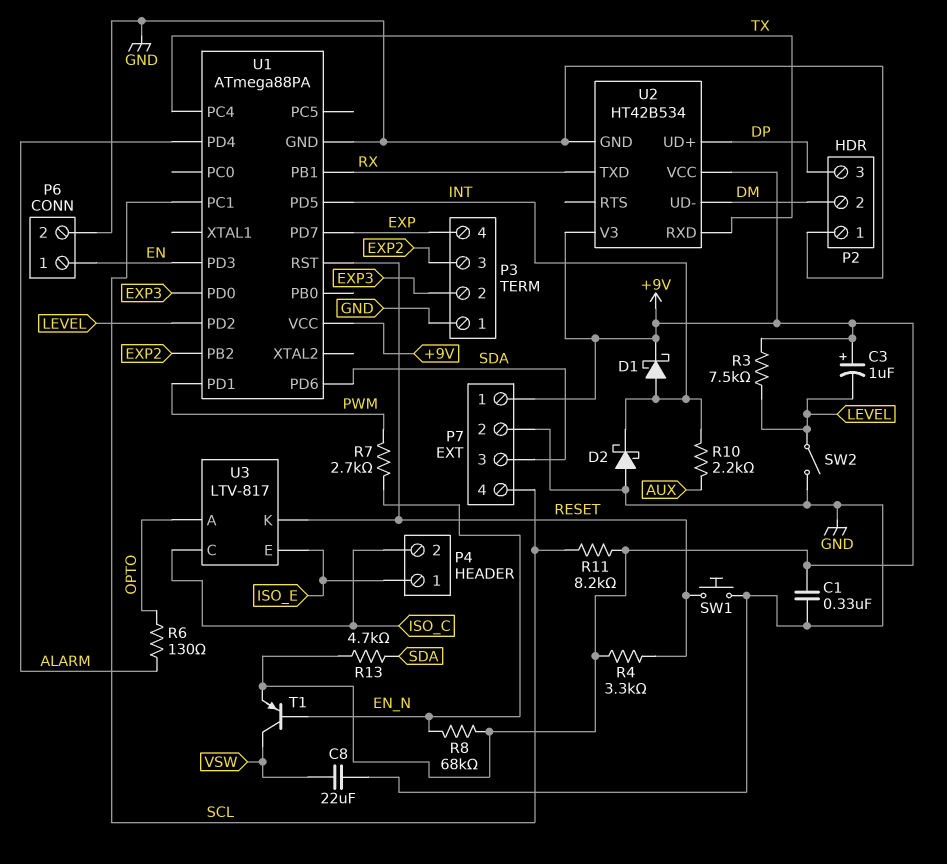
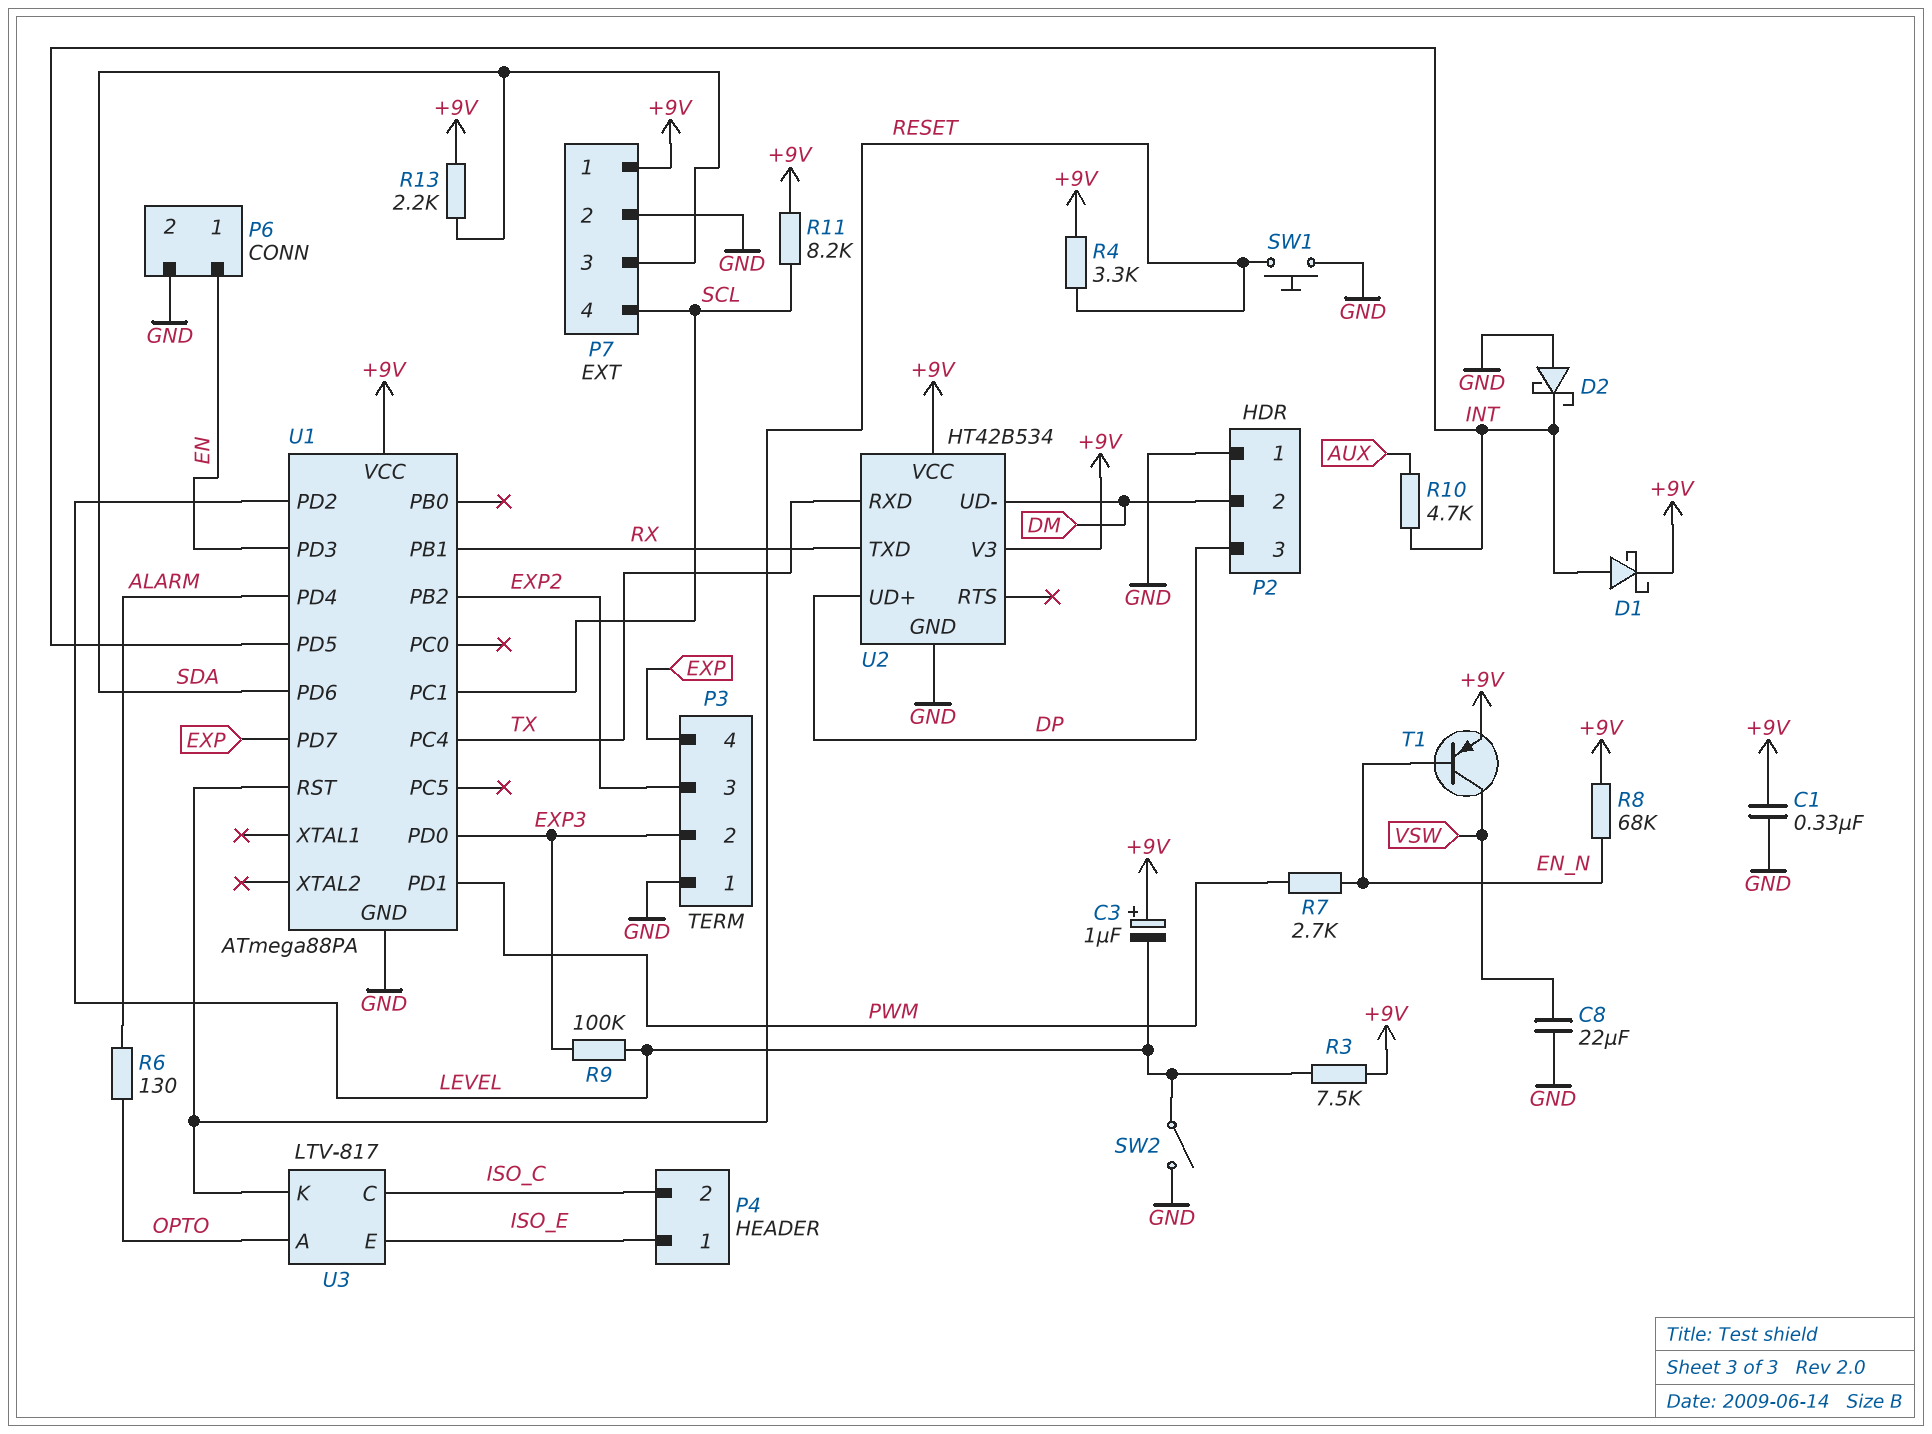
R9: none -> 100k (EXP3, LEVEL)
R10: 2.2k (AUX, INT) -> 4.7k (AUX, INT)
R13: 4.7k (+9V, SDA) -> 2.2k (+9V, SDA)

